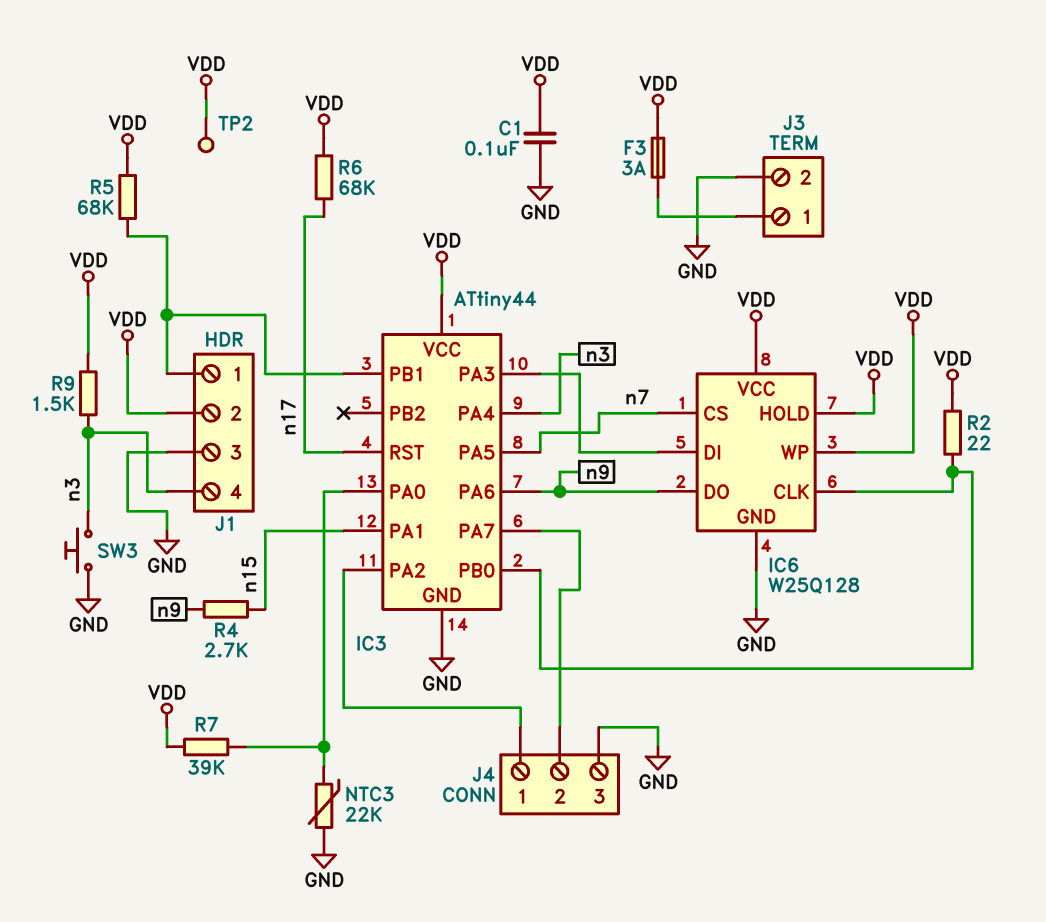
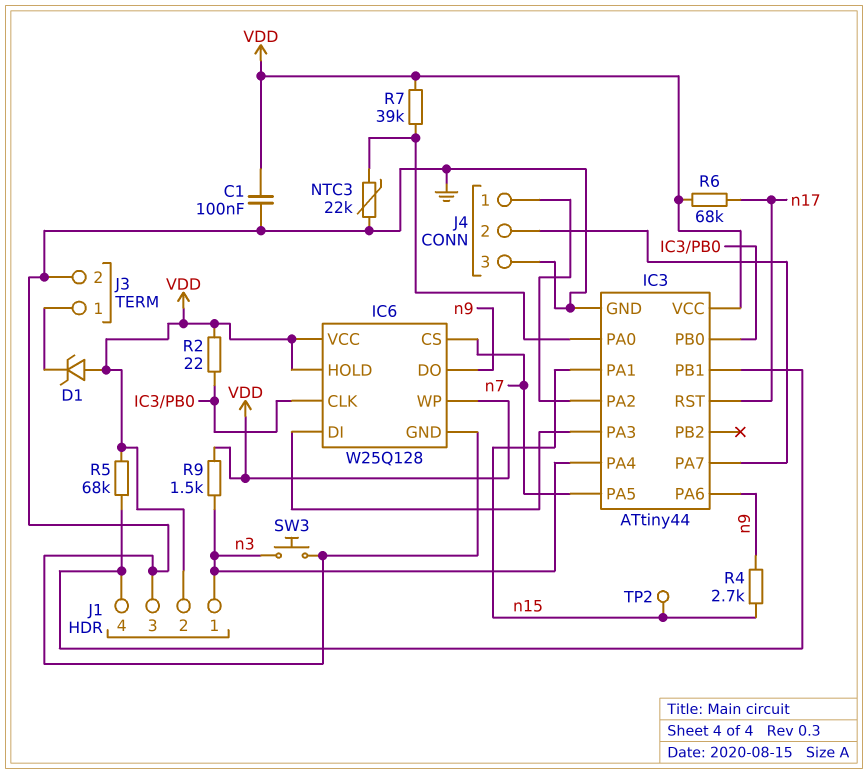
D1: none -> zener (A VDD, K J3/1)
F3: 3A (J3/1, VDD) -> none
J1 pin 1: IC3/PB1 -> n3
J1 pin 4: n3 -> IC3/PB1
TP2: test point (VDD) -> test point (n15)

